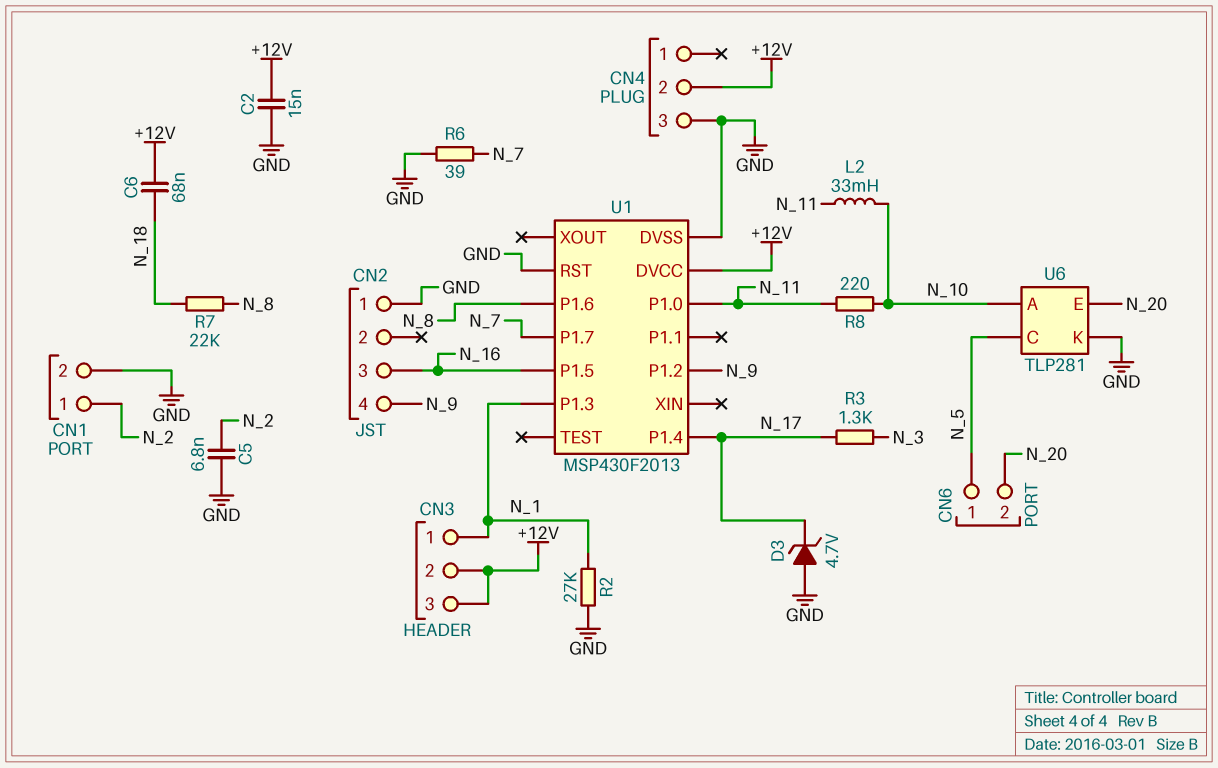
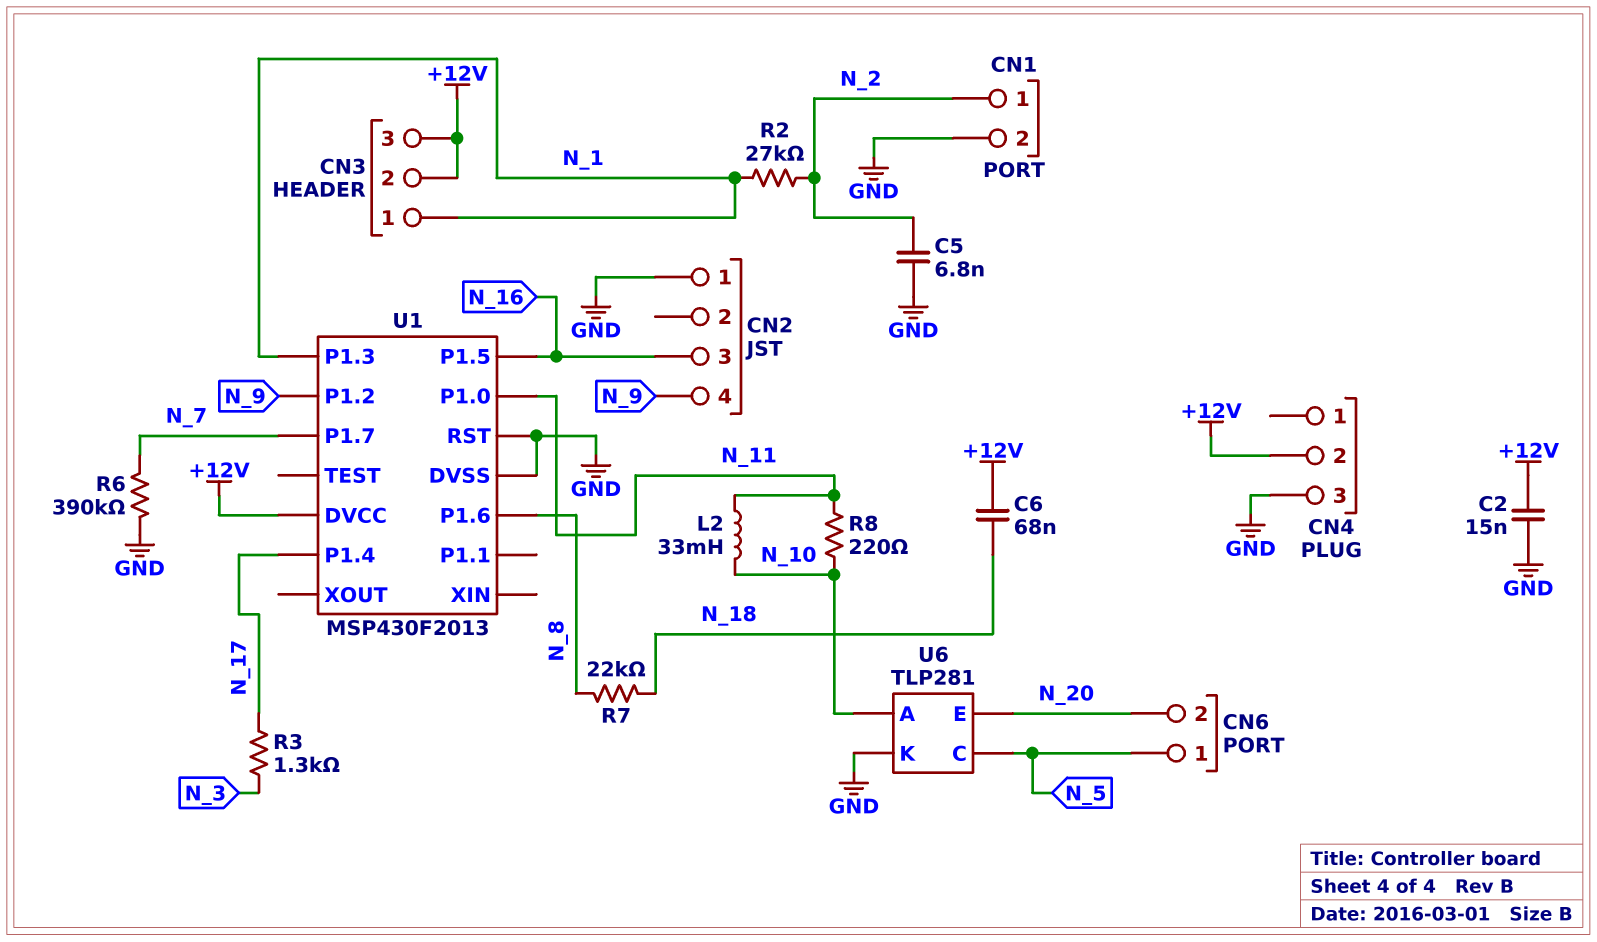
D3: zener 4.7V (A GND, K N_17) -> none
R2: 27k (GND, N_1) -> 27k (N_1, N_2)
R6: 39 (GND, N_7) -> 390k (GND, N_7)

